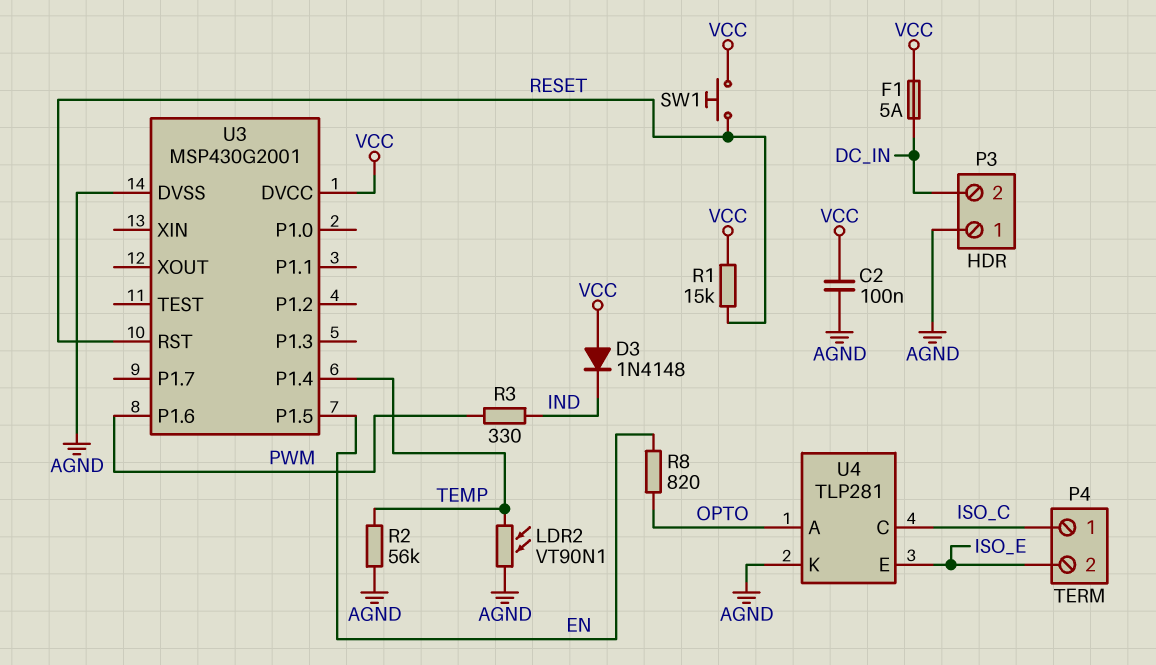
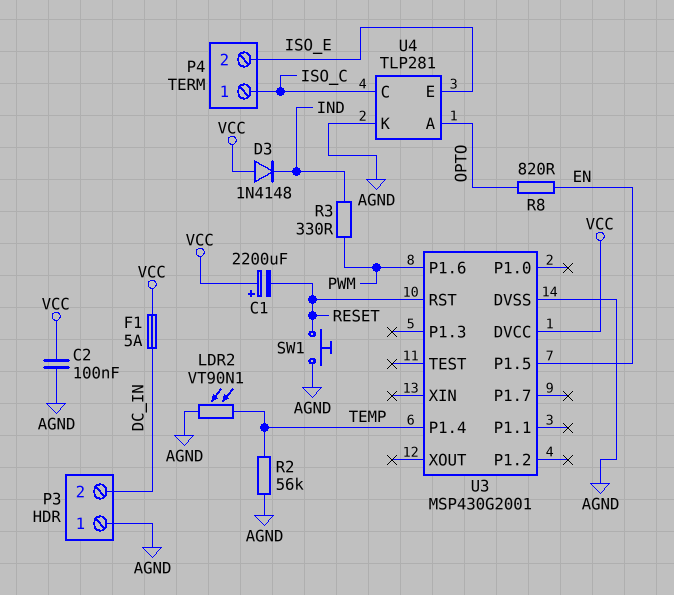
C1: none -> 2200uF (plus VCC, minus RESET)
R1: 15k (RESET, VCC) -> none
SW1: button (RESET, VCC) -> button (AGND, RESET)

